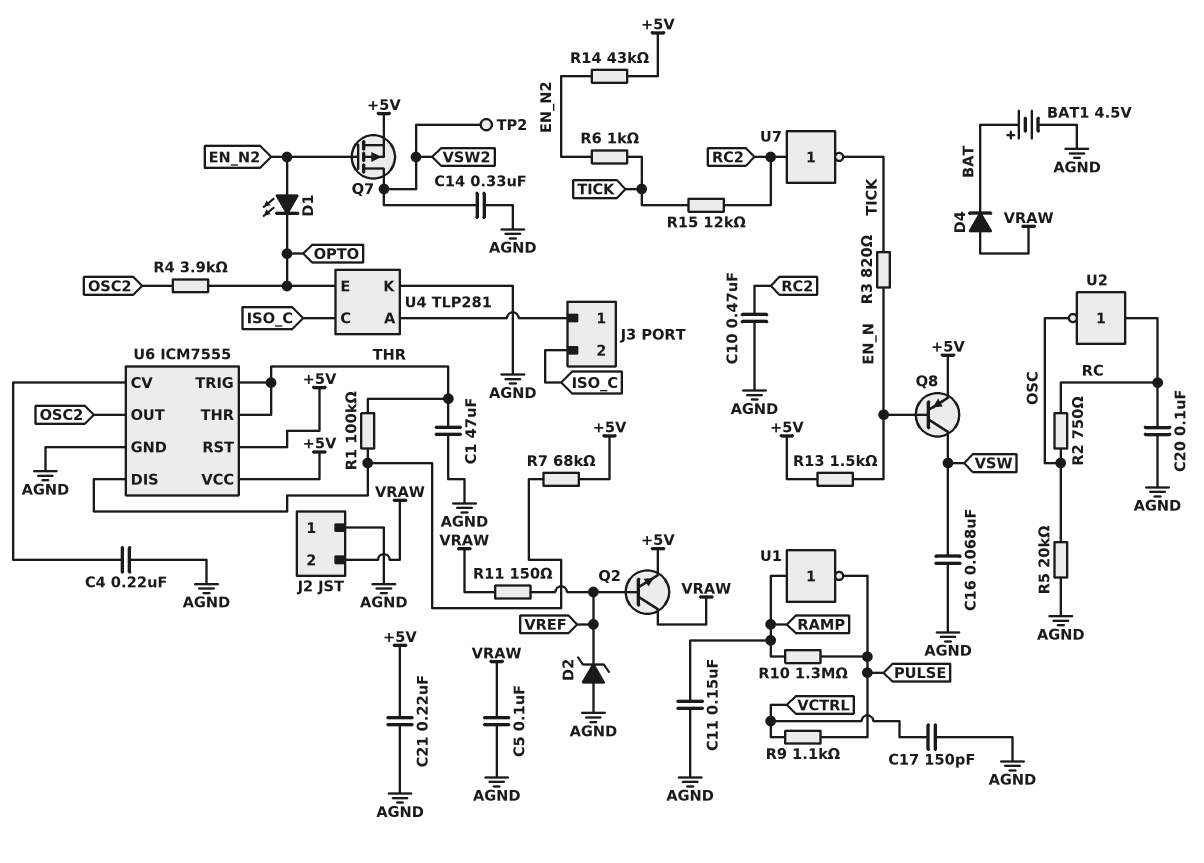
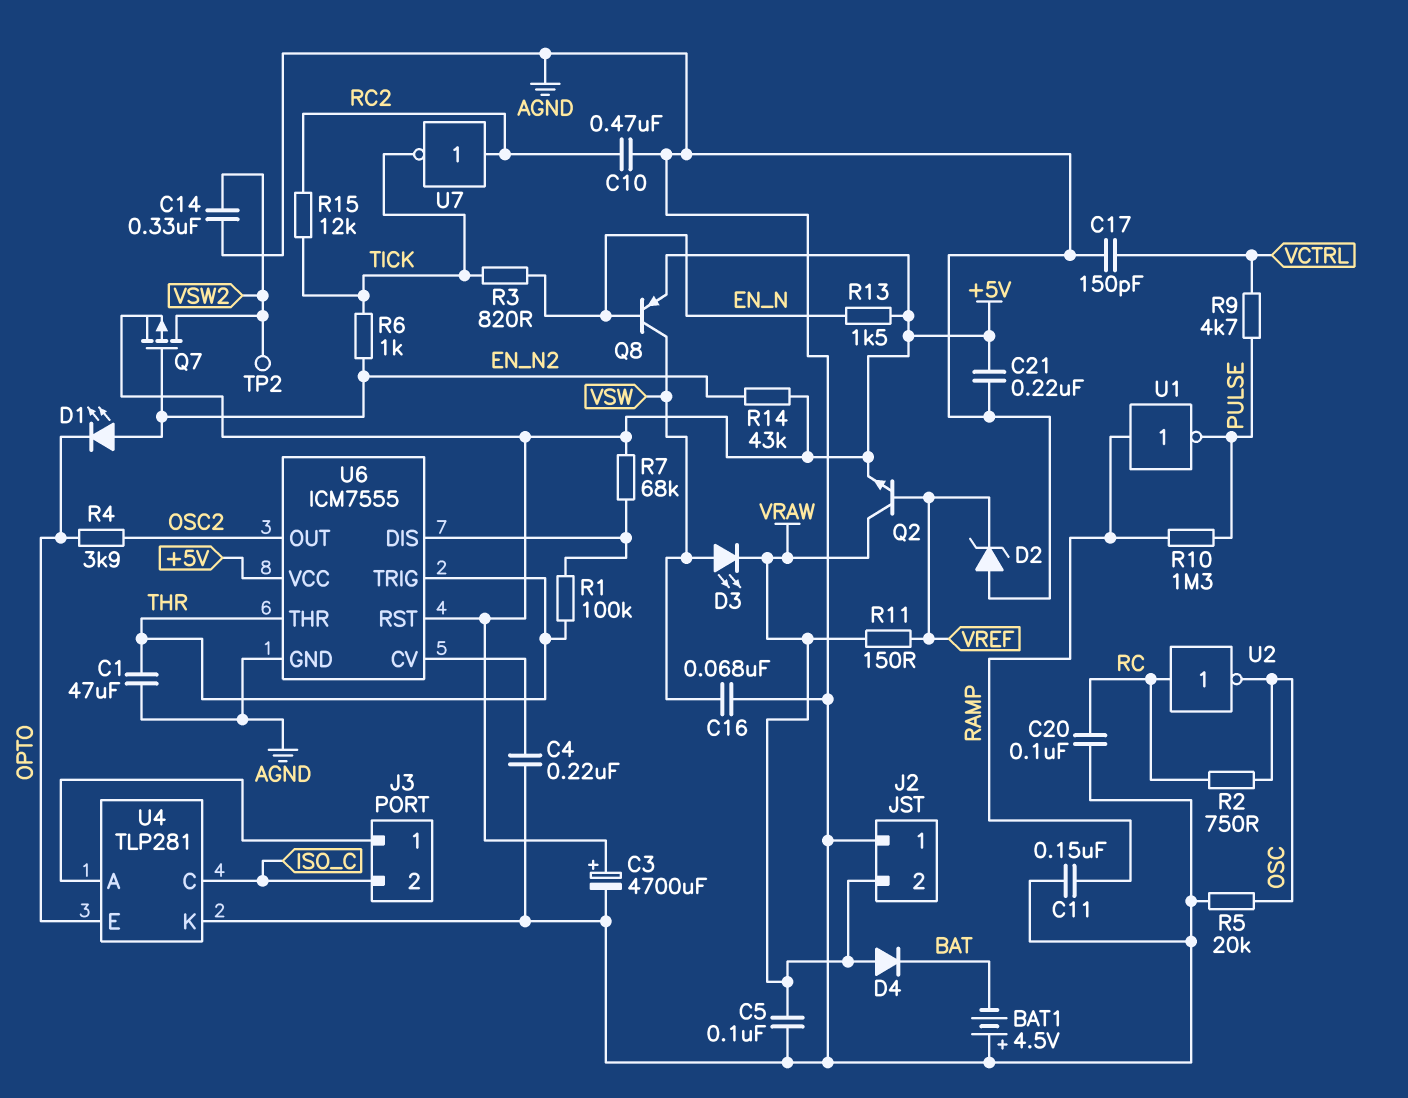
BAT1: 4.5V (plus BAT, minus AGND) -> 4.5V (plus AGND, minus BAT)
C3: none -> 4700uF (plus +5V, minus AGND)
D3: none -> LED (A VSW, K VRAW)
R9: 1.1k (PULSE, VCTRL) -> 4.7k (PULSE, VCTRL)

